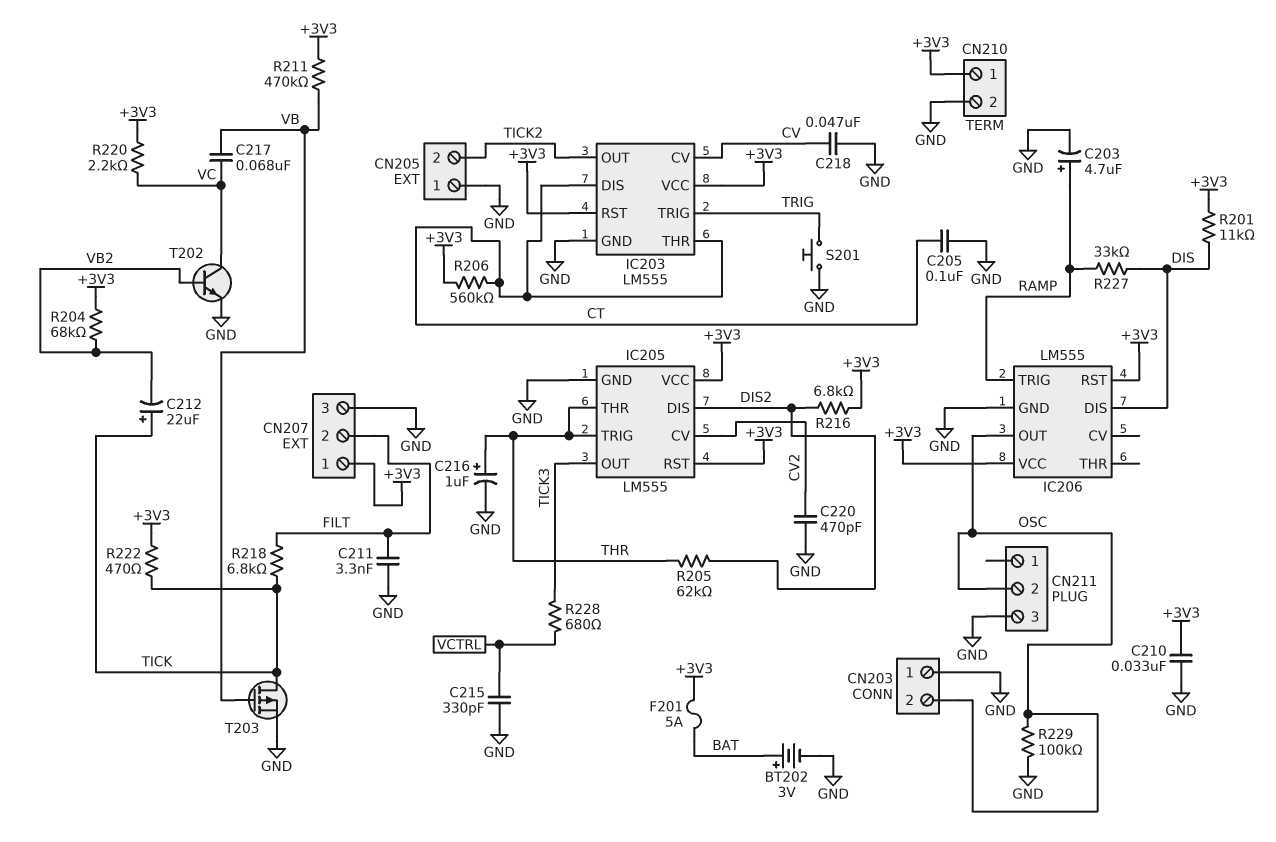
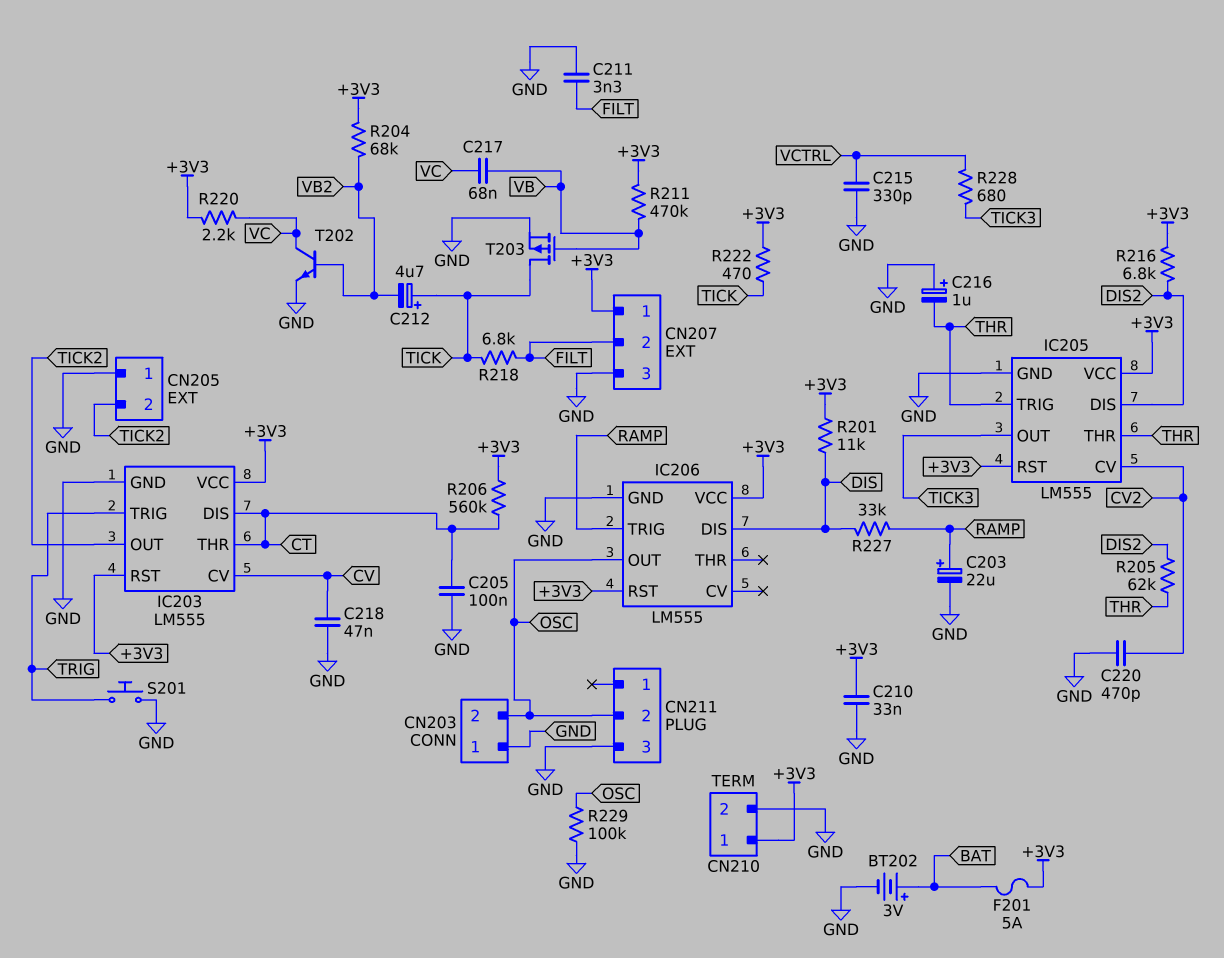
C203: 4.7uF (plus RAMP, minus GND) -> 22uF (plus RAMP, minus GND)
C212: 22uF (plus TICK, minus VB2) -> 4.7uF (plus TICK, minus VB2)
C216: 1uF (plus THR, minus GND) -> 1uF (plus GND, minus THR)

